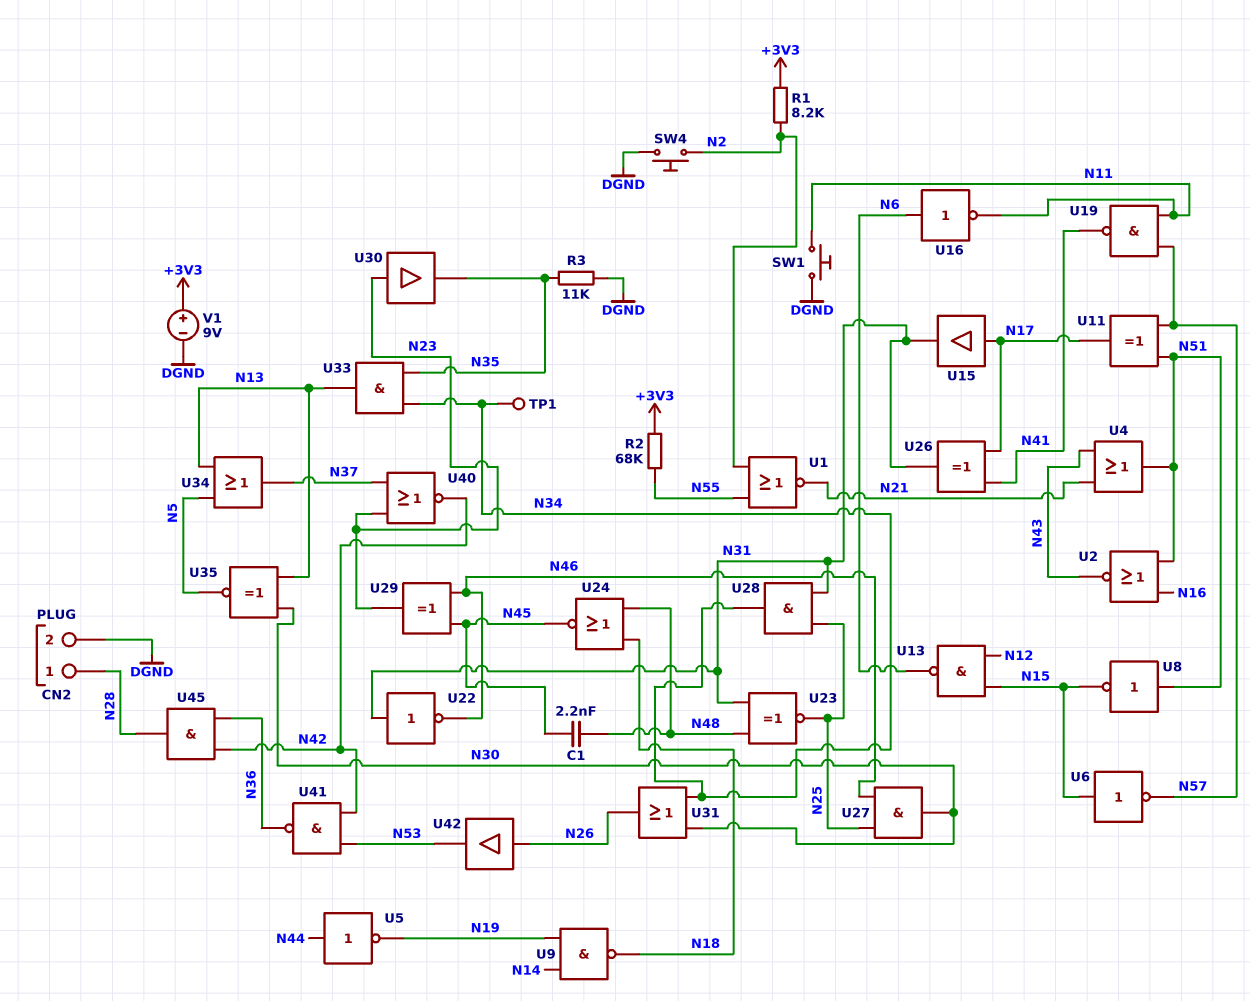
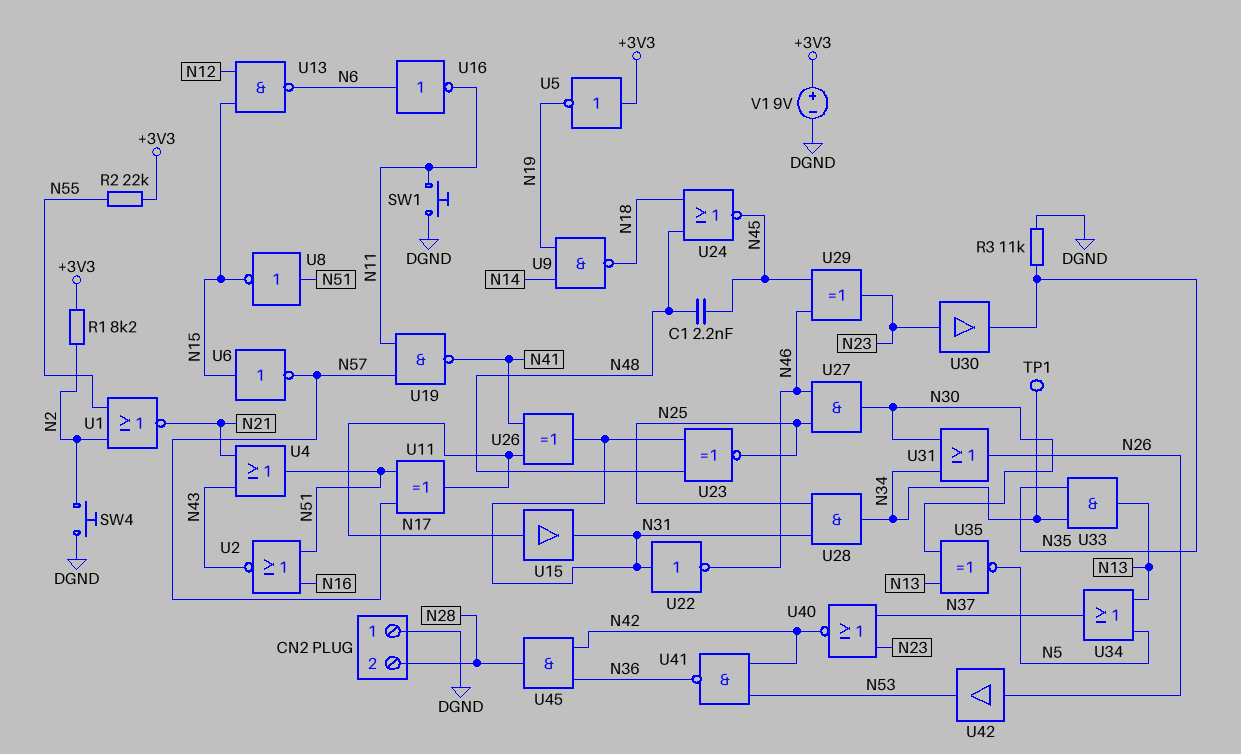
CN2 pin 1: N28 -> DGND
CN2 pin 2: DGND -> N28
R2: 68k (+3V3, N55) -> 22k (+3V3, N55)
U5: NOT (in N44, out N19) -> NOT (in +3V3, out N19)

